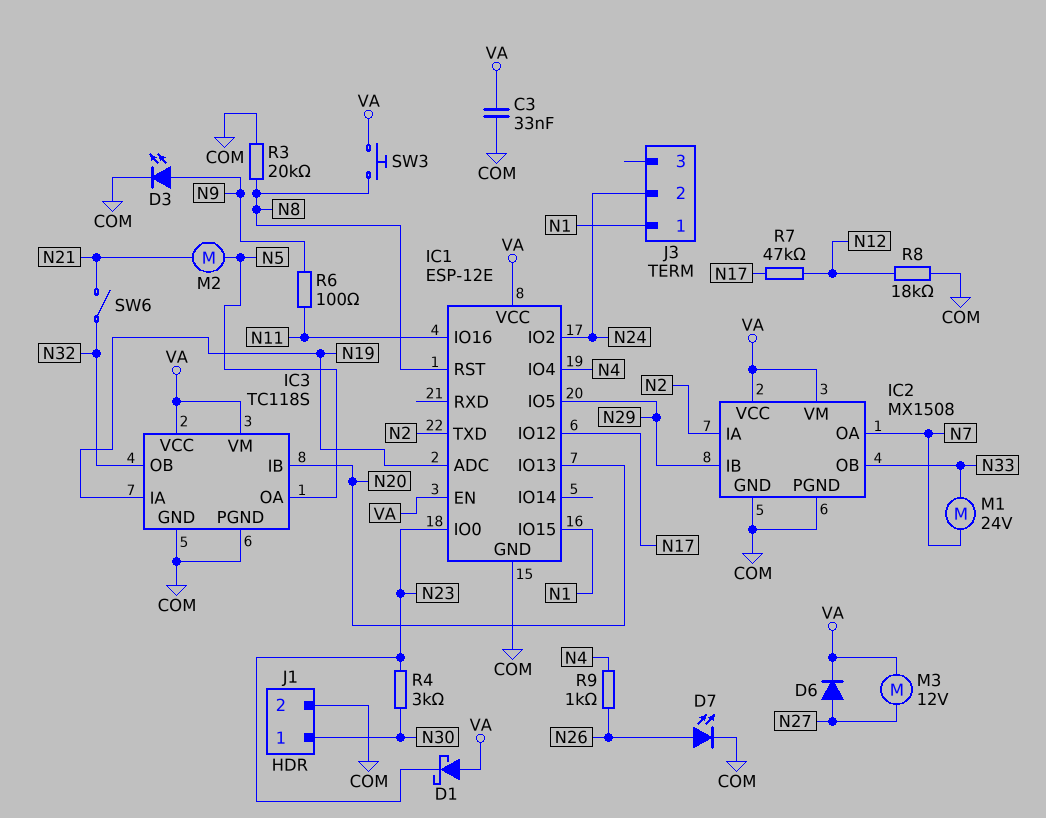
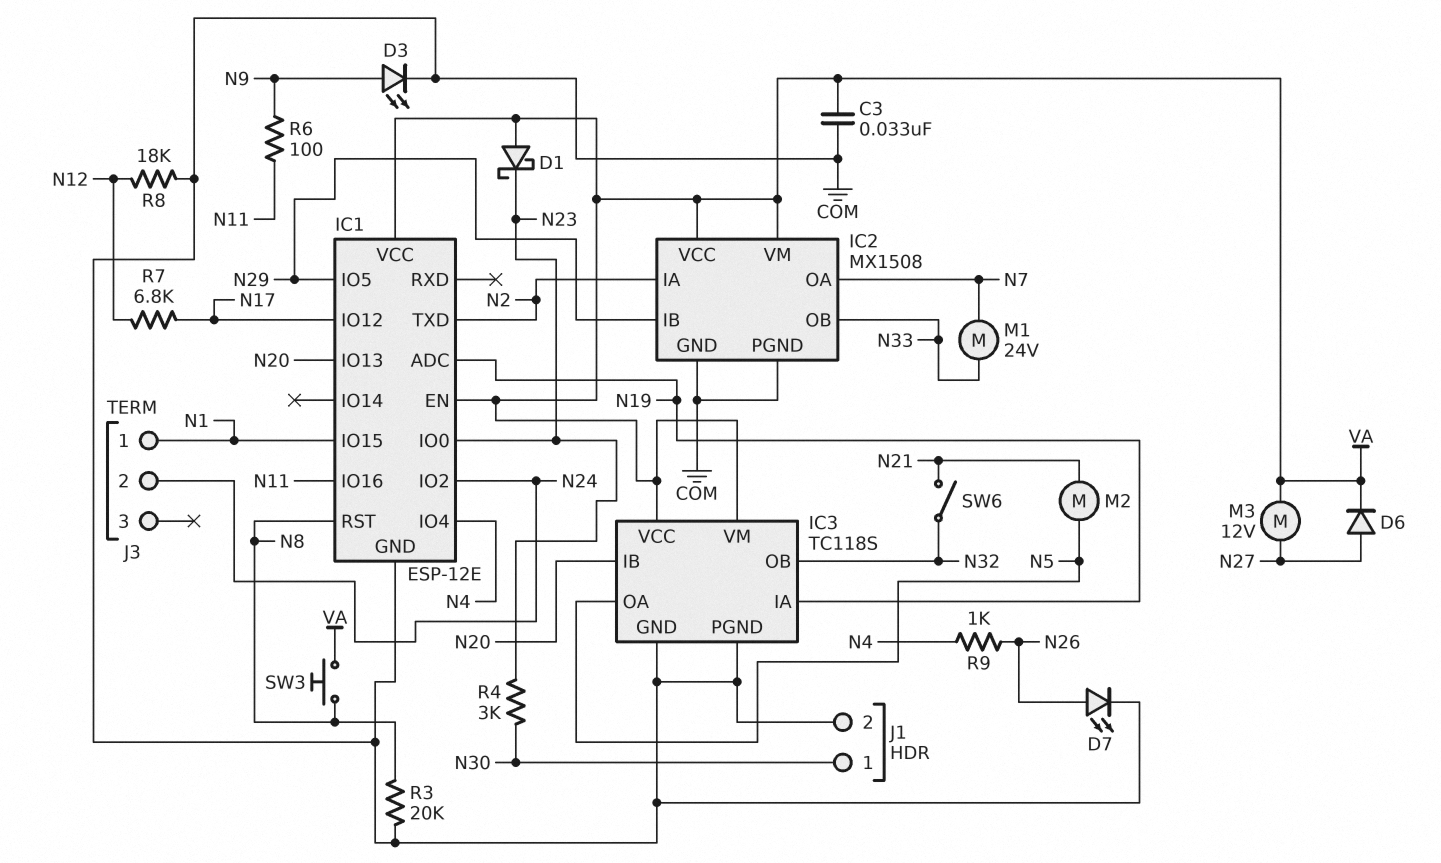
R7: 47k (N12, N17) -> 6.8k (N12, N17)

